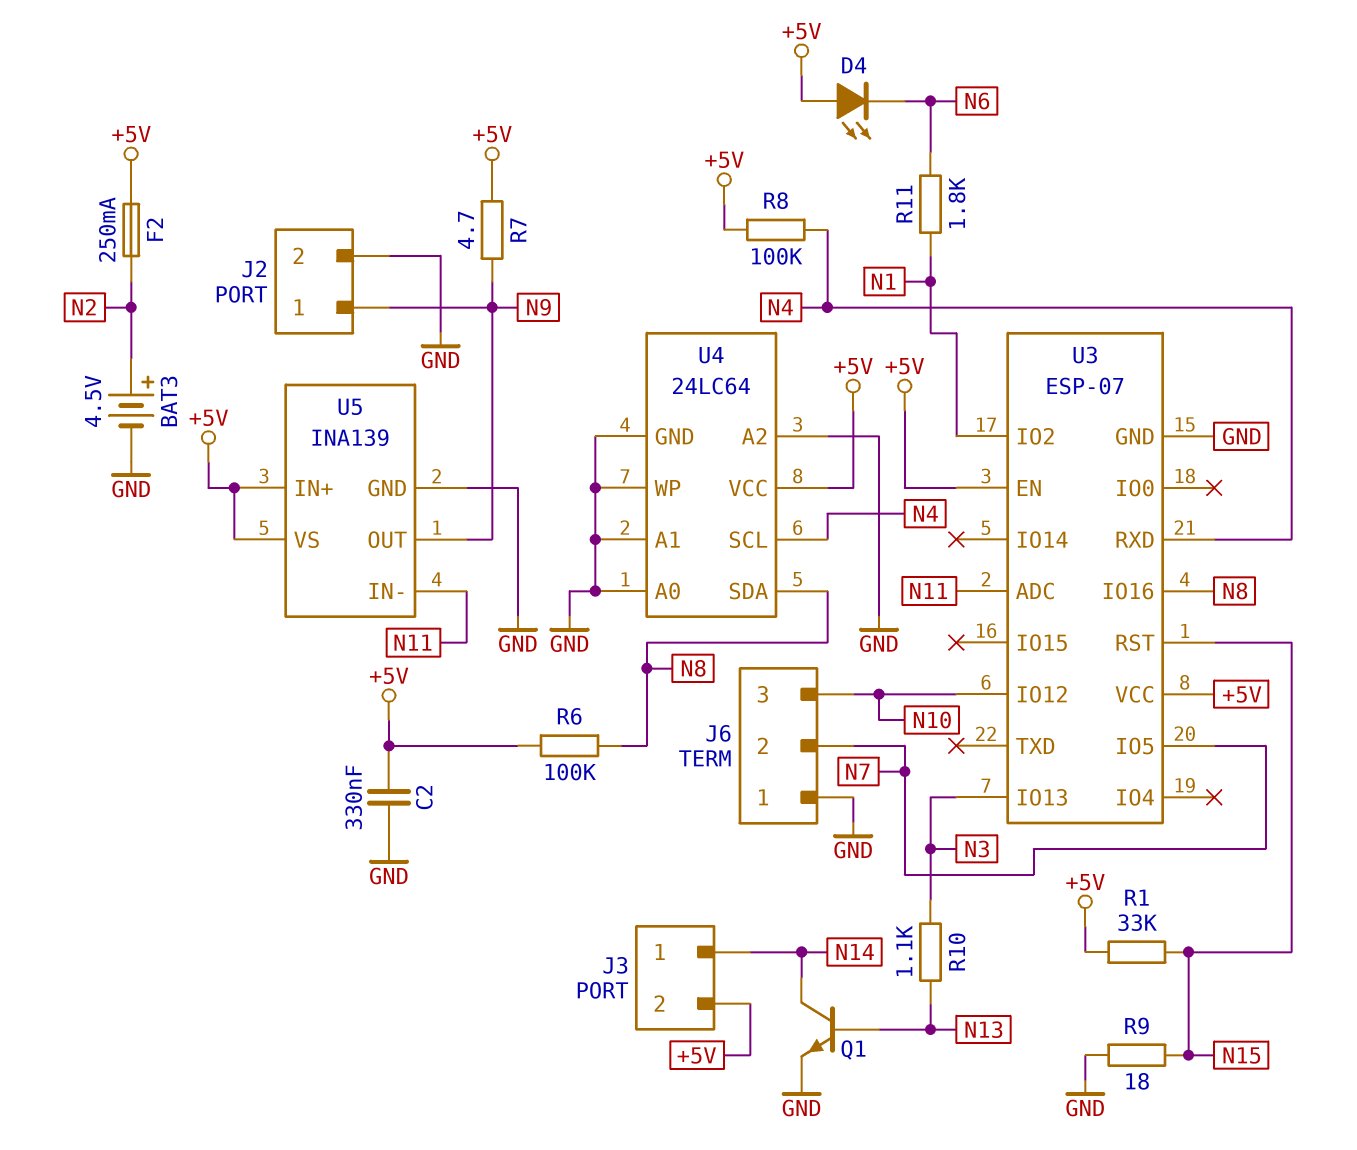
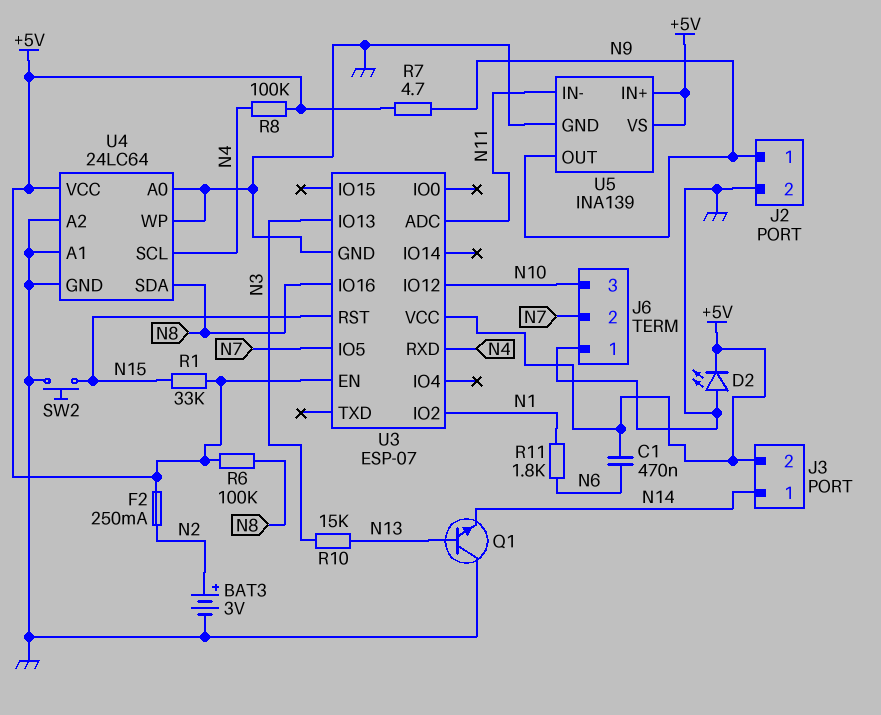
BAT3: 4.5V (plus N2, minus GND) -> 3V (plus N2, minus GND)
C1: none -> 470nF (+5V, N6)
C2: 330nF (+5V, GND) -> none
D2: none -> LED (A GND, K +5V)
D4: LED (A +5V, K N6) -> none
Q1: NPN (B N13, C N14, E GND) -> NPN (B N13, C GND, E N14)
R9: 18 (GND, N15) -> none
R10: 1.1k (N3, N13) -> 15k (N3, N13)
SW2: none -> button (GND, N15)

